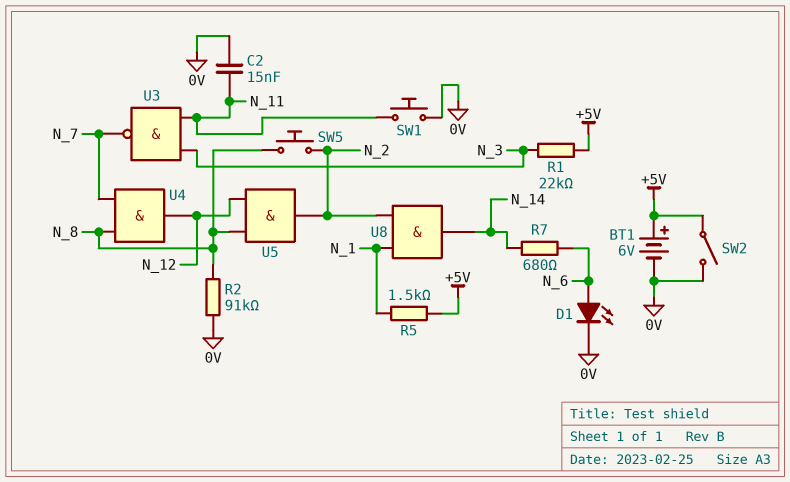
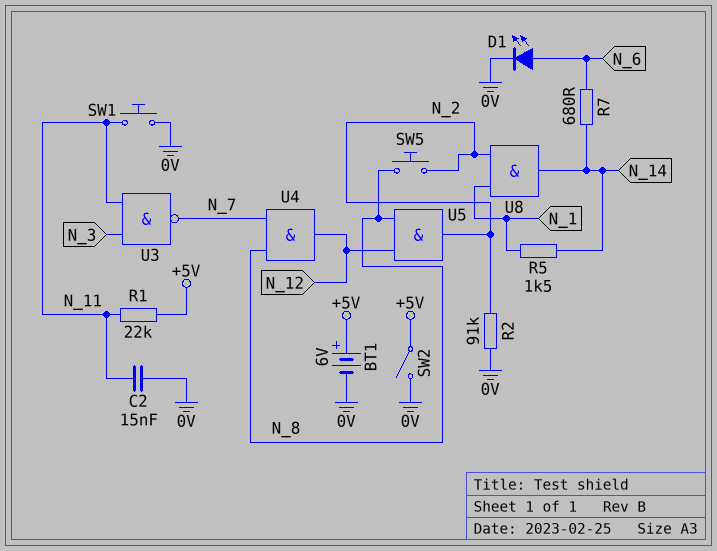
R1: 22k (+5V, N_3) -> 22k (+5V, N_11)
R2: 91k (0V, N_8) -> 91k (0V, N_2)
R5: 1.5k (+5V, N_1) -> 1.5k (N_1, N_14)

